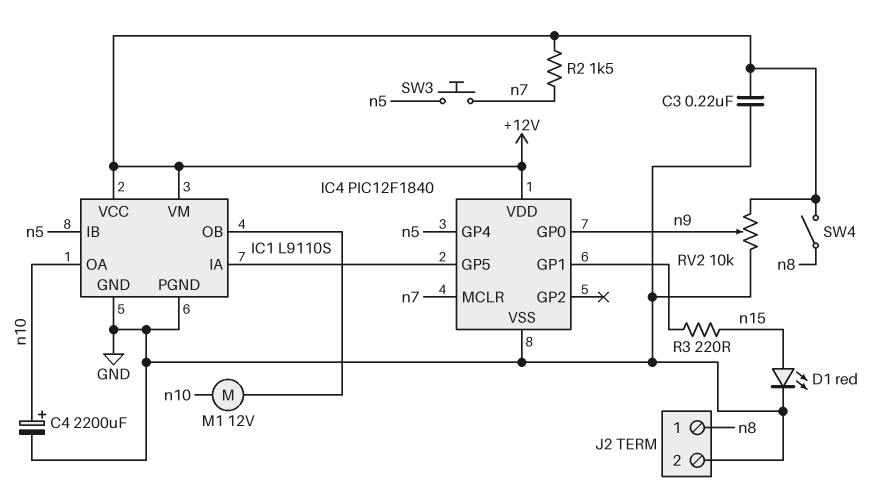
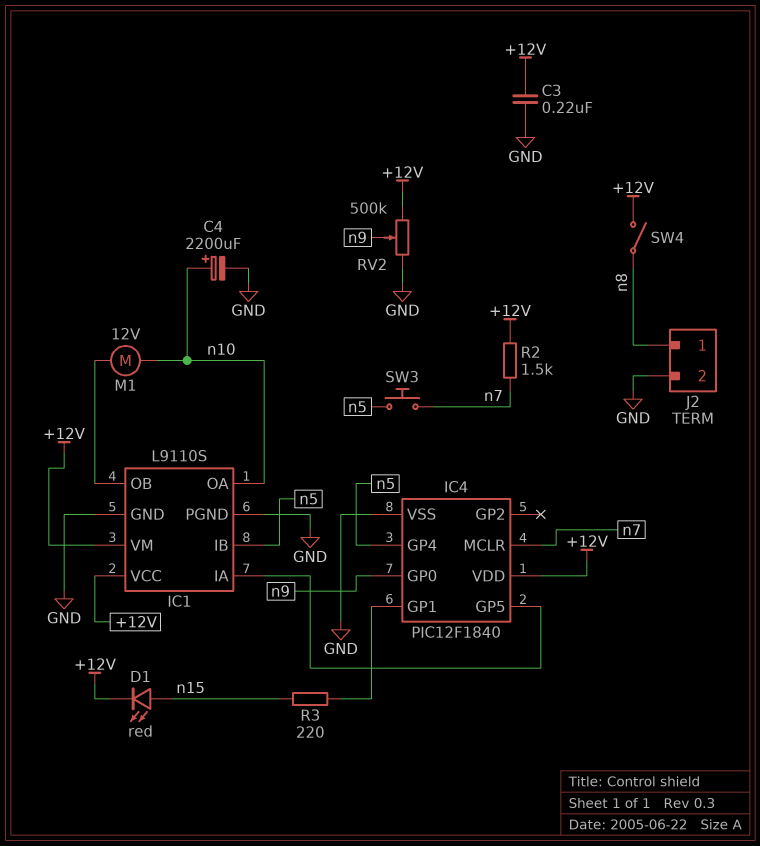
D1: LED red (A n15, K GND) -> LED red (A n15, K +12V)
RV2: 10k (+12V, GND, wiper n9) -> 500k (+12V, GND, wiper n9)

